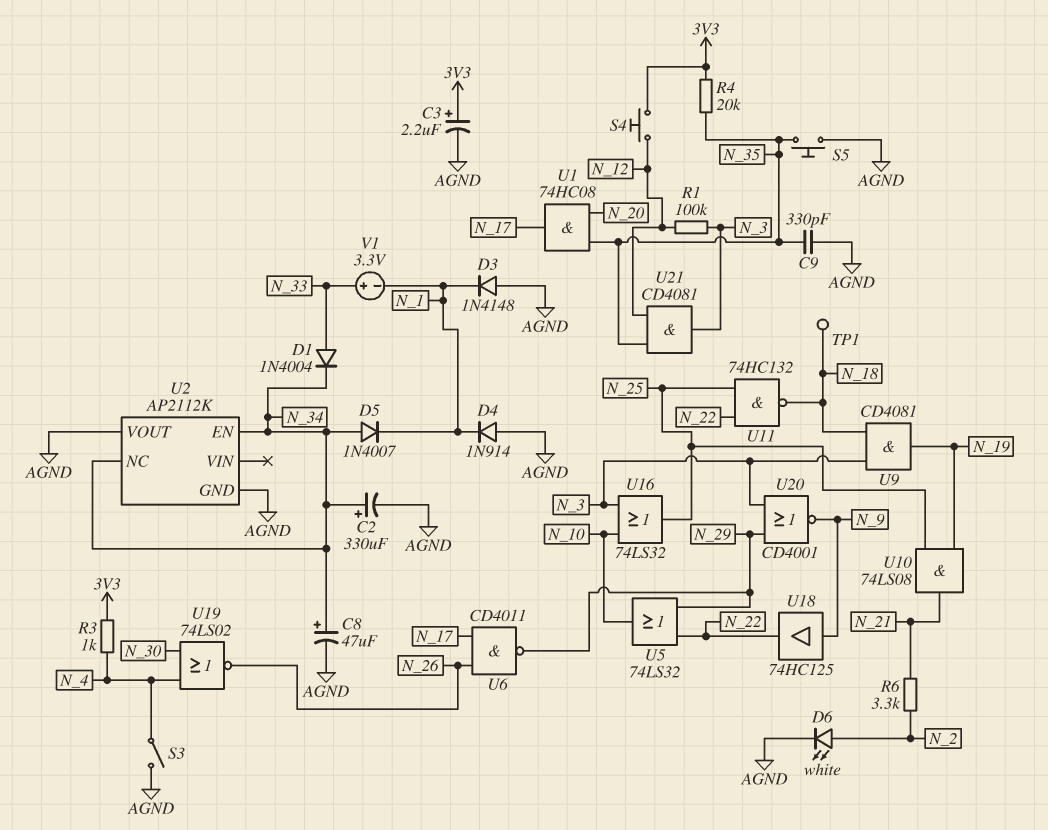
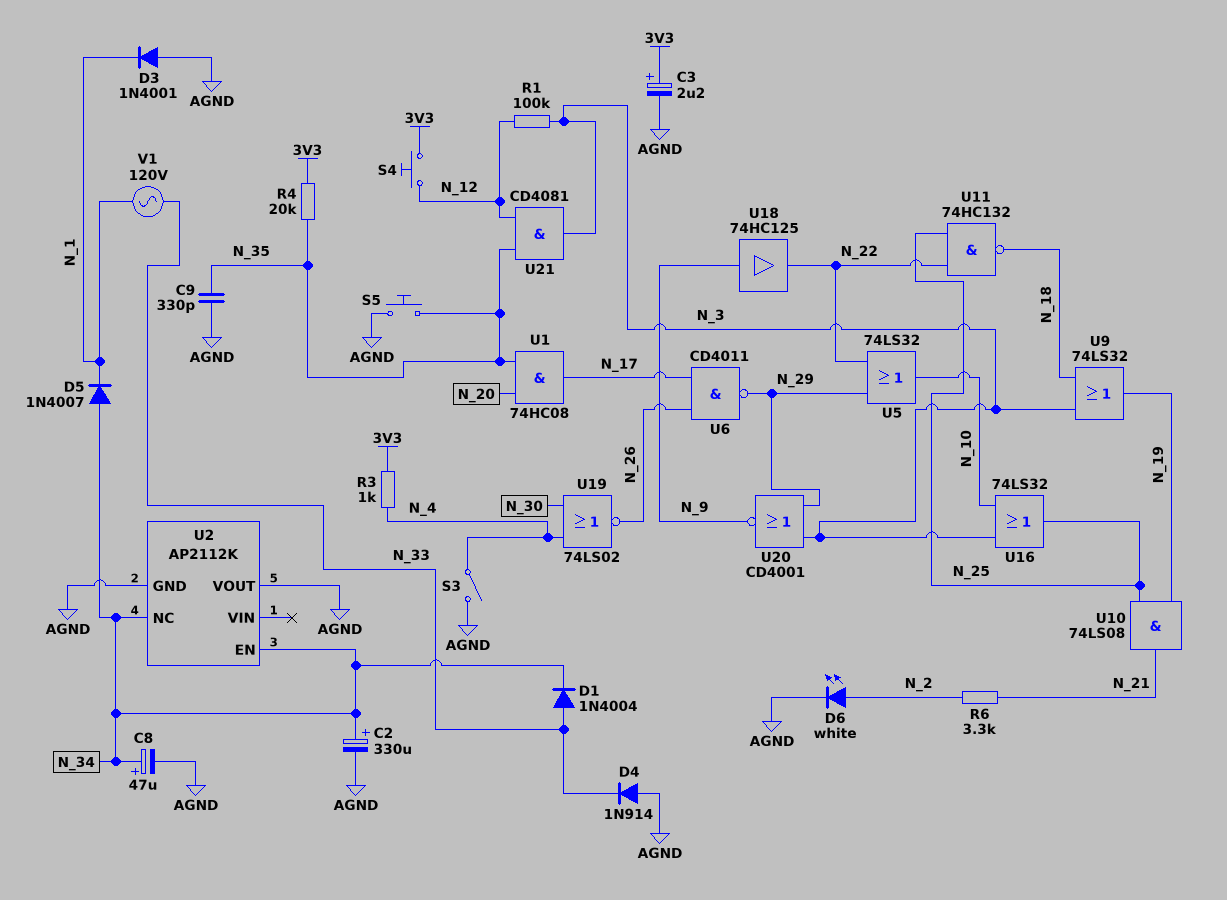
D3: diode 1N4148 (A AGND, K N_1) -> diode 1N4001 (A AGND, K N_1)
D4: diode 1N914 (A AGND, K N_1) -> diode 1N914 (A AGND, K N_33)
TP1: test point (N_18) -> none
U9: AND CD4081 (in N_3, in N_18, out N_19) -> OR 74LS32 (in N_3, in N_18, out N_19)
V1: 3.3V (plus N_33, minus N_1) -> AC 120V (N_1, N_33)

